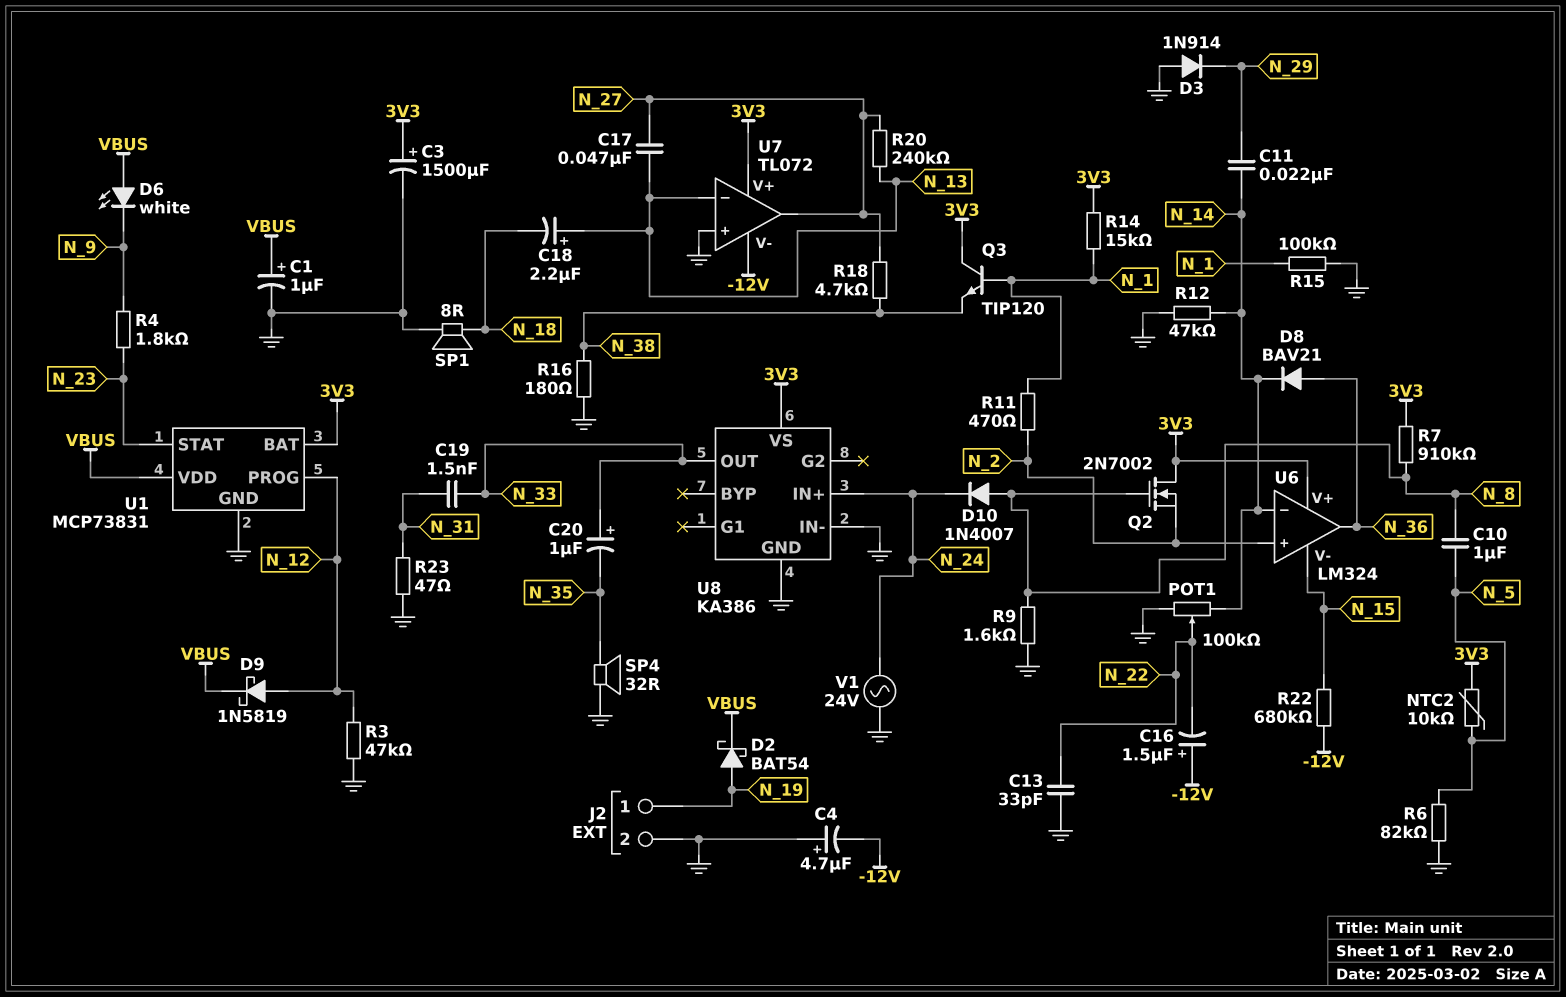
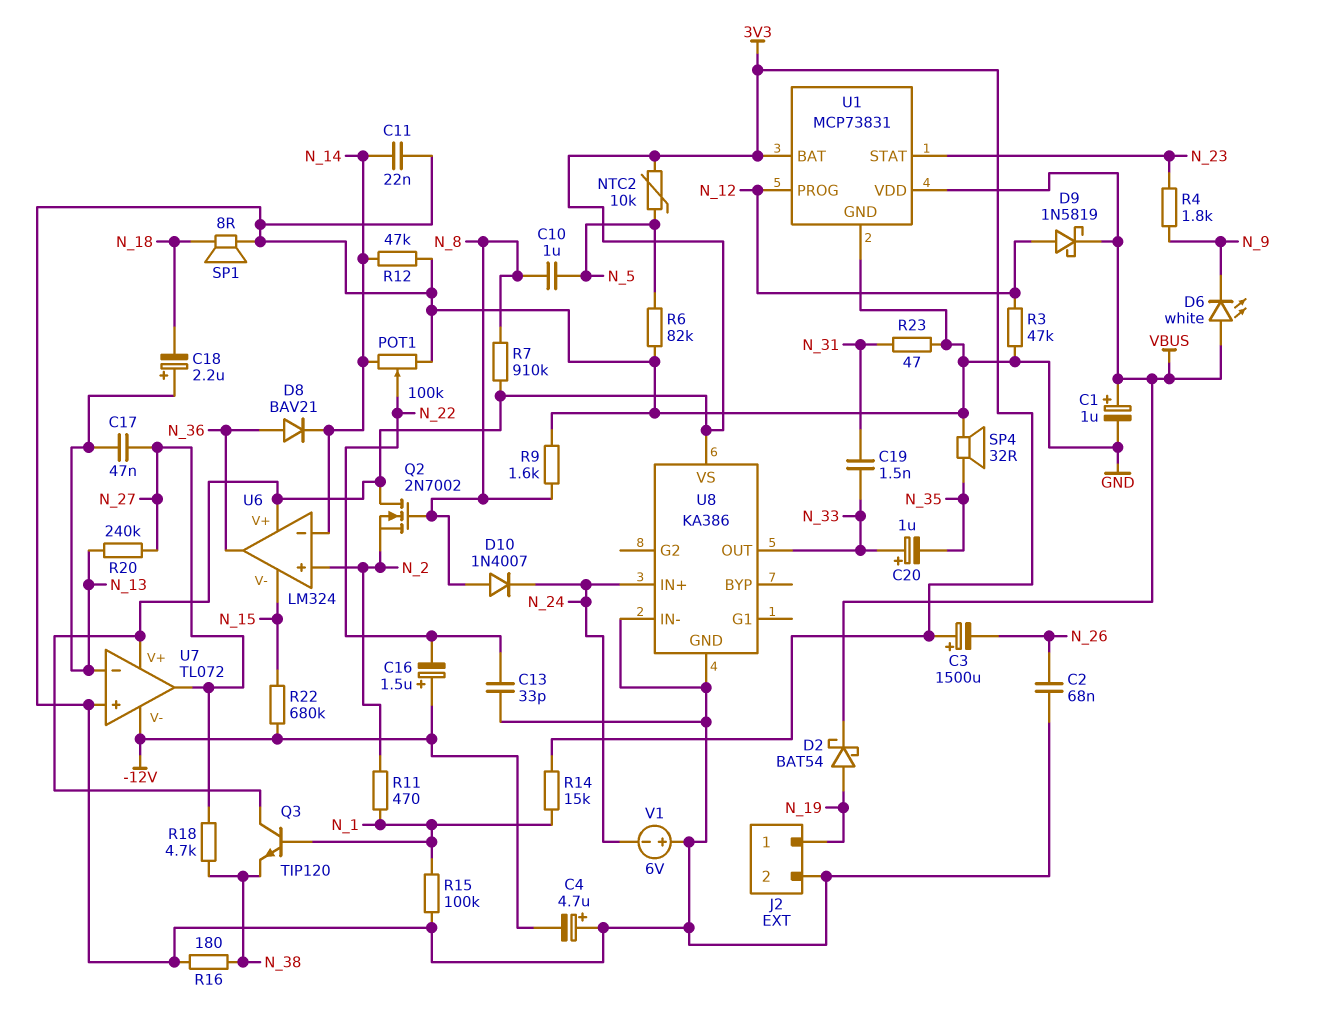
C2: none -> 68nF (GND, N_26)
C3: 1500uF (plus 3V3, minus GND) -> 1500uF (plus 3V3, minus N_26)
C11: 22nF (N_14, N_29) -> 22nF (GND, N_14)
D3: diode 1N914 (A GND, K N_29) -> none
V1: AC 24V (GND, N_24) -> 6V (plus GND, minus N_24)

